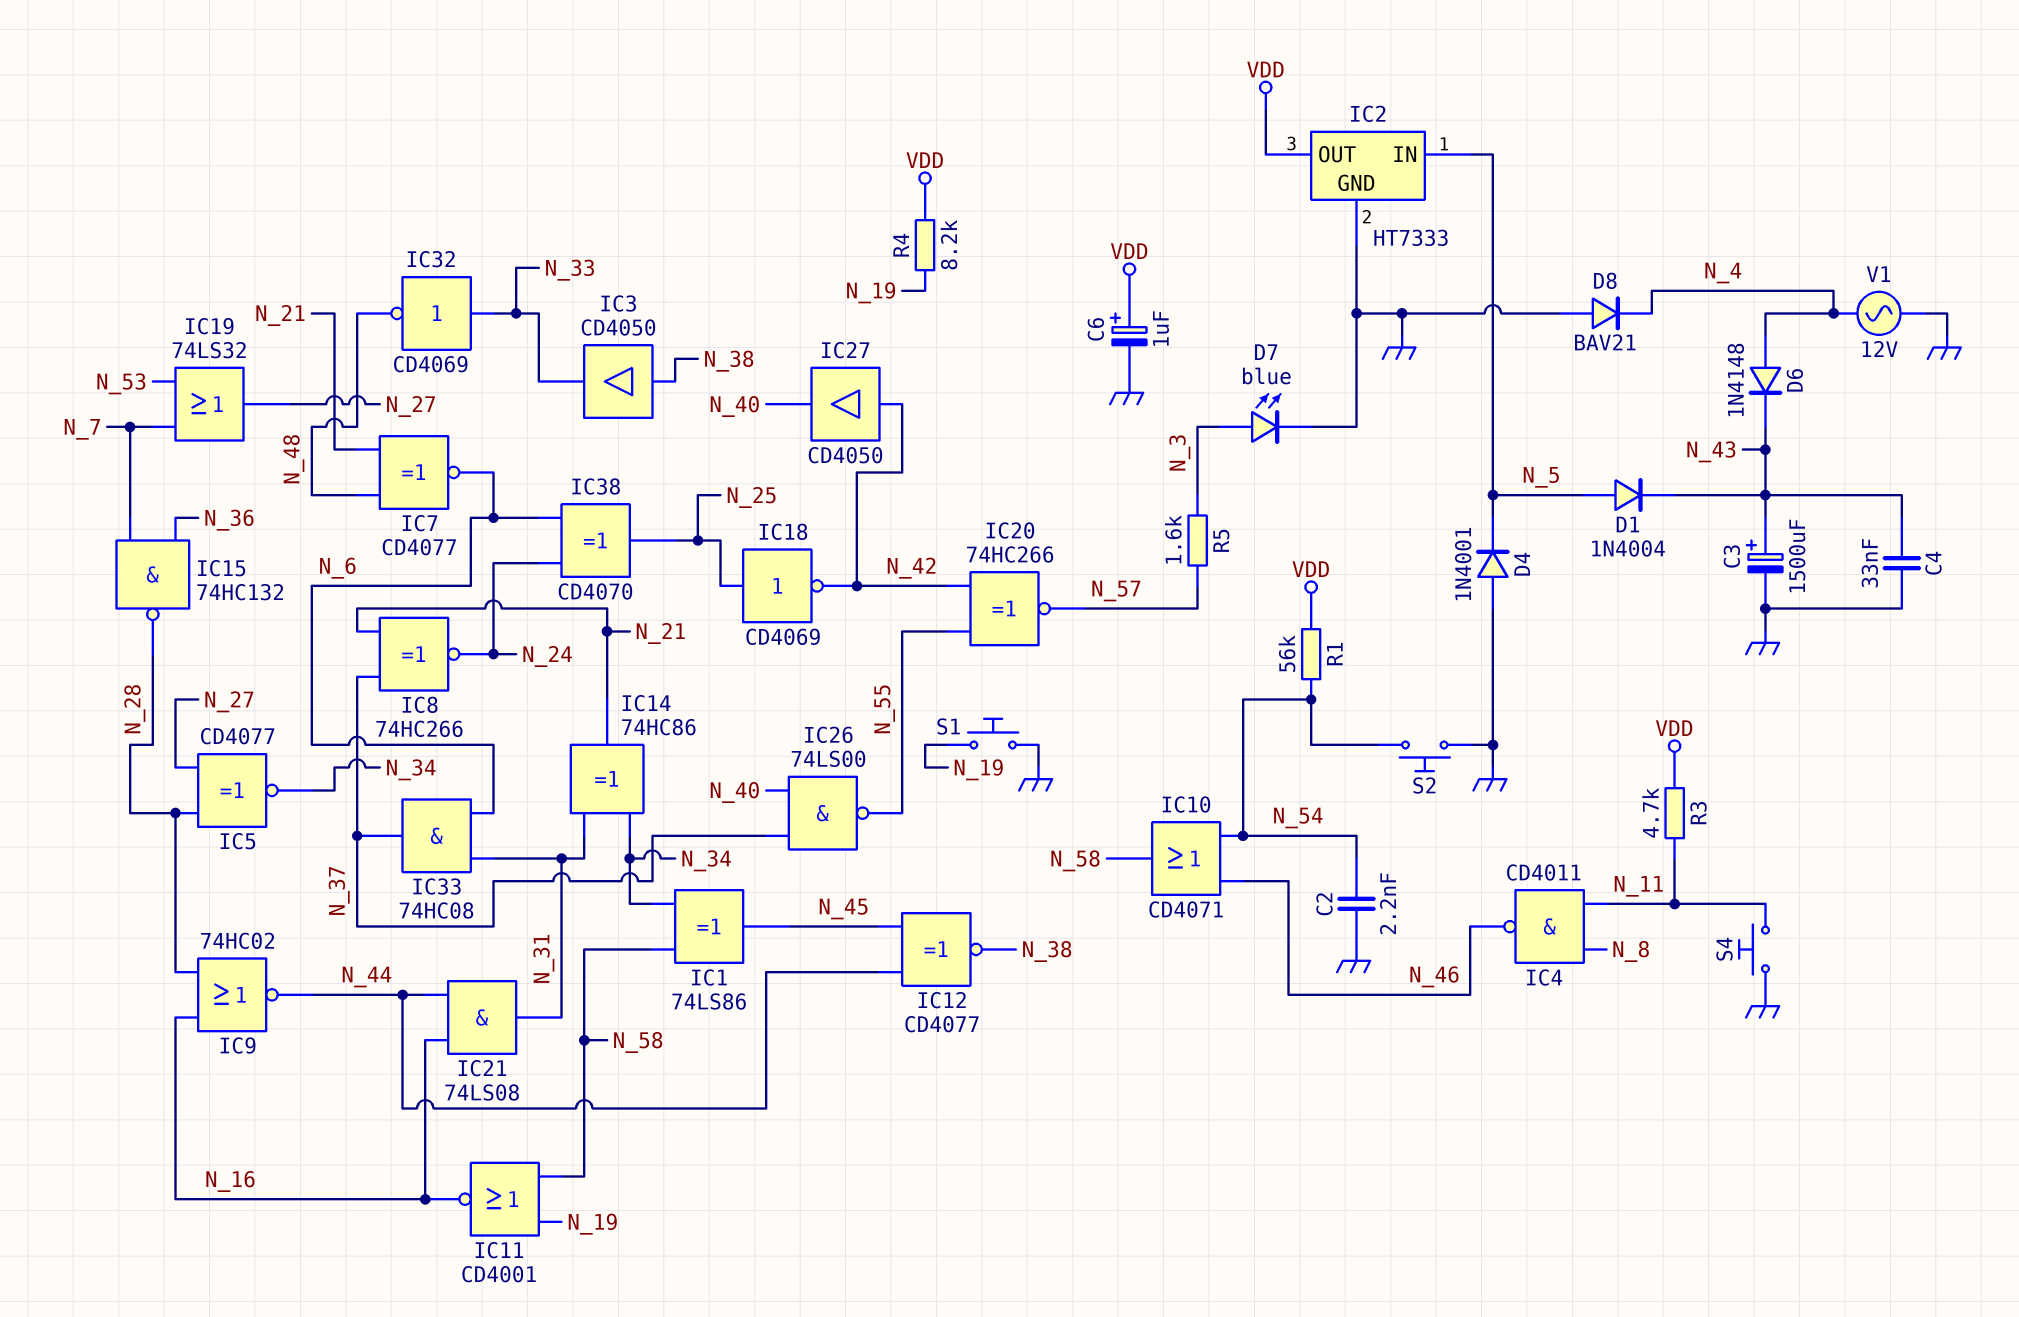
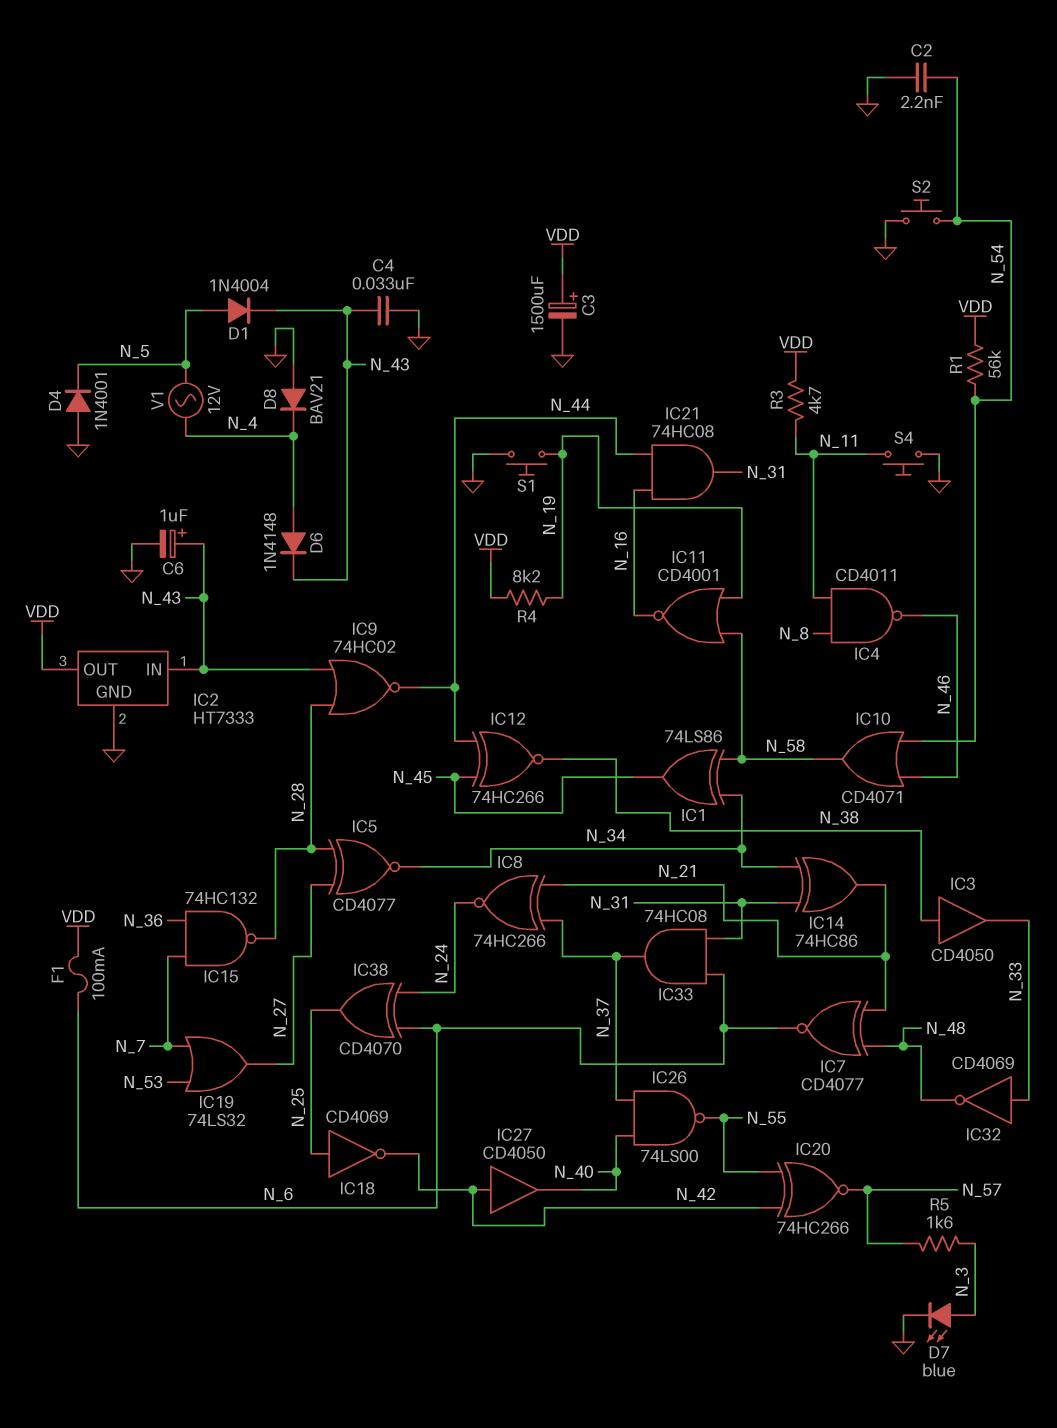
C3: 1500uF (plus N_43, minus GND) -> 1500uF (plus VDD, minus GND)
C6: 1uF (plus VDD, minus GND) -> 1uF (plus N_43, minus GND)
F1: none -> 100mA (N_6, VDD)
IC2 pin IN: N_5 -> N_43
IC9: NOR 74HC02 (in N_16, in N_28, out N_44) -> NOR 74HC02 (in N_28, in N_43, out N_44)
IC12: XNOR CD4077 (in N_44, in N_45, out N_38) -> XNOR 74HC266 (in N_44, in N_45, out N_38)
IC21: AND 74LS08 (in N_16, in N_44, out N_31) -> AND 74HC08 (in N_16, in N_44, out N_31)
V1: AC 12V (GND, N_4) -> AC 12V (N_4, N_5)

